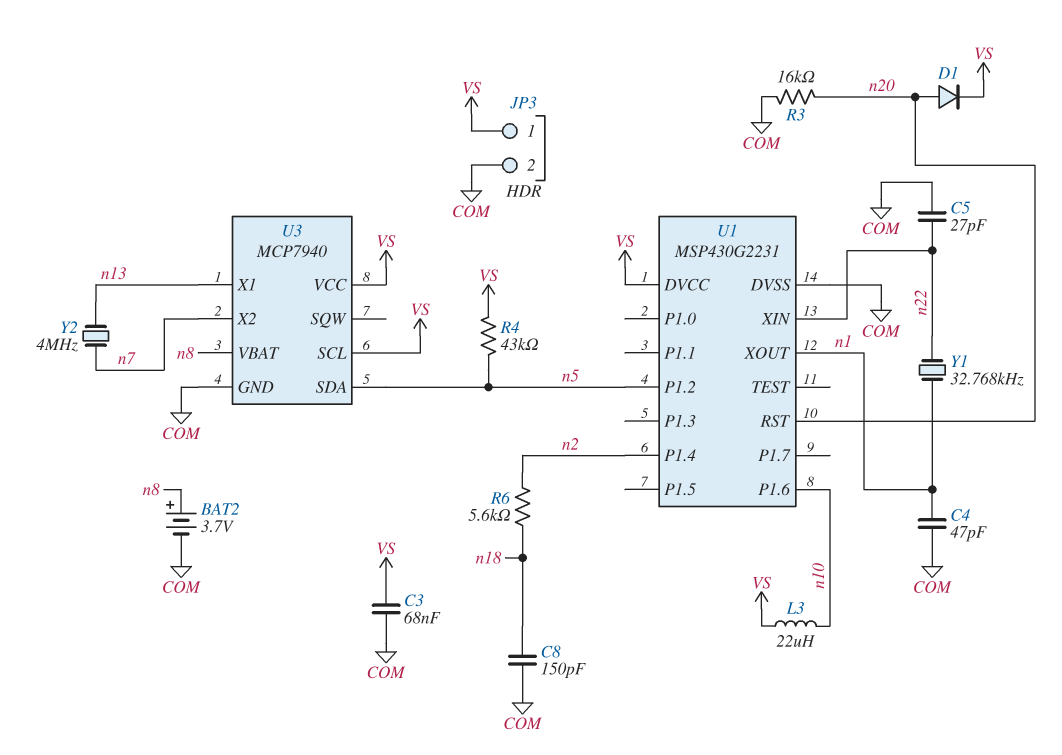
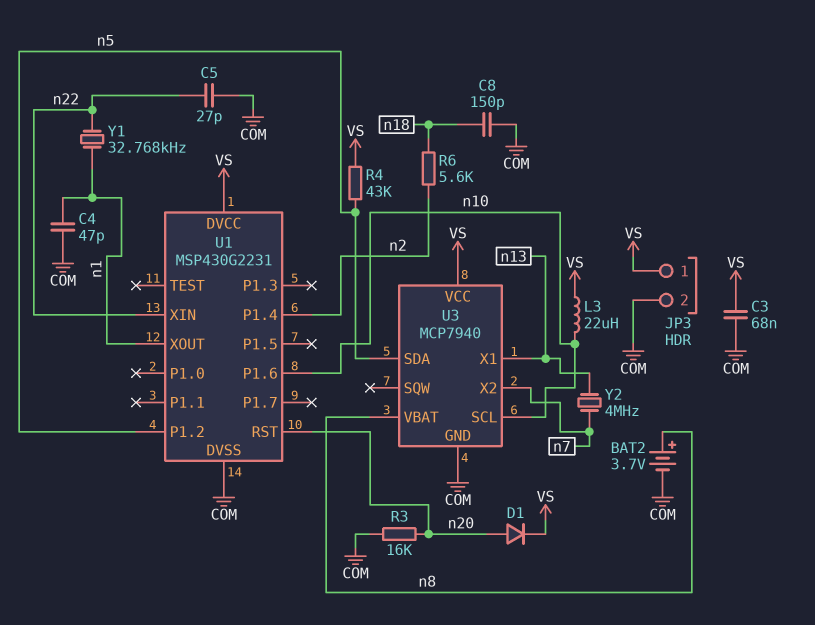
U3 pin SCL: VS -> n10

